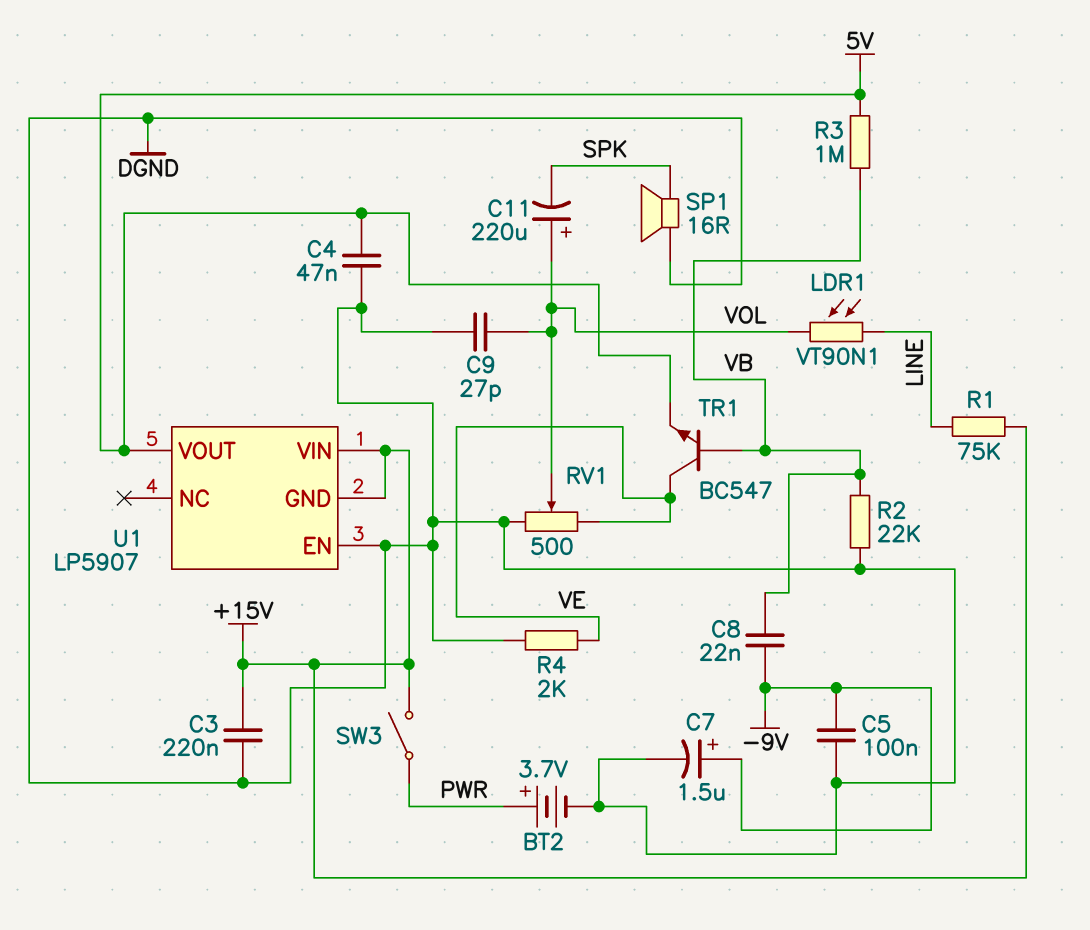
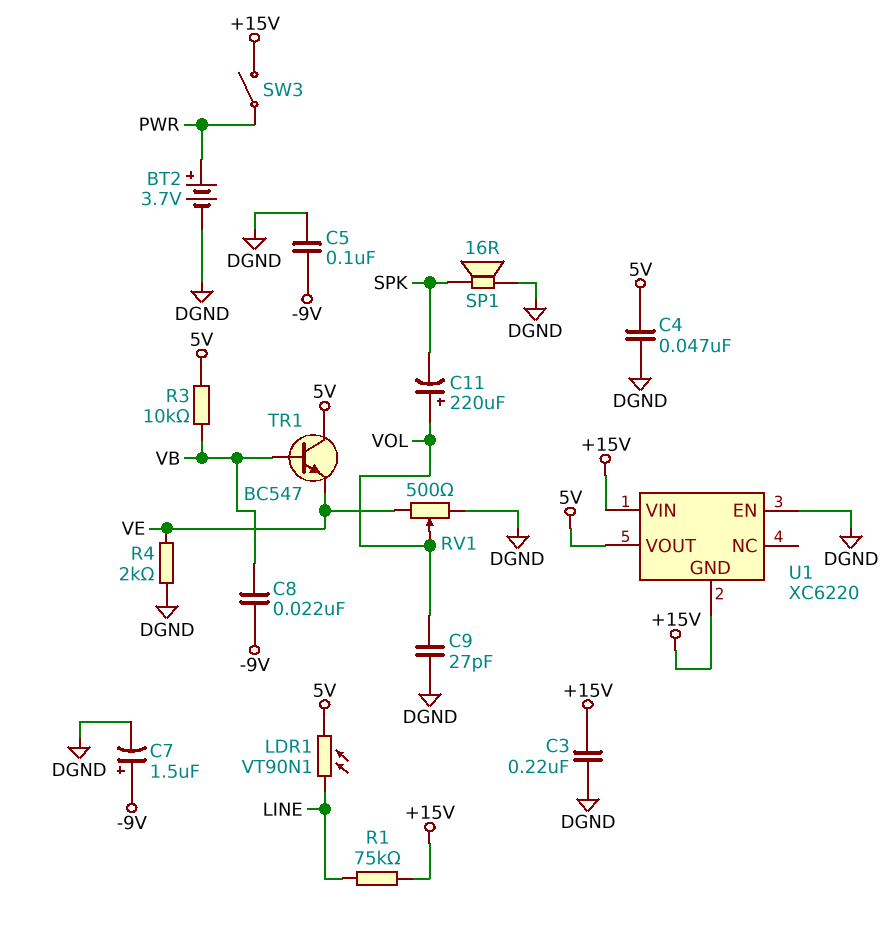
LDR1: VT90N1 (LINE, VOL) -> VT90N1 (5V, LINE)
R2: 22k (DGND, VB) -> none
R3: 1M (5V, VB) -> 10k (5V, VB)
TR1: NPN BC547 (B VB, C VE, E 5V) -> NPN BC547 (B VB, C 5V, E VE)
U1: LP5907 -> XC6220

